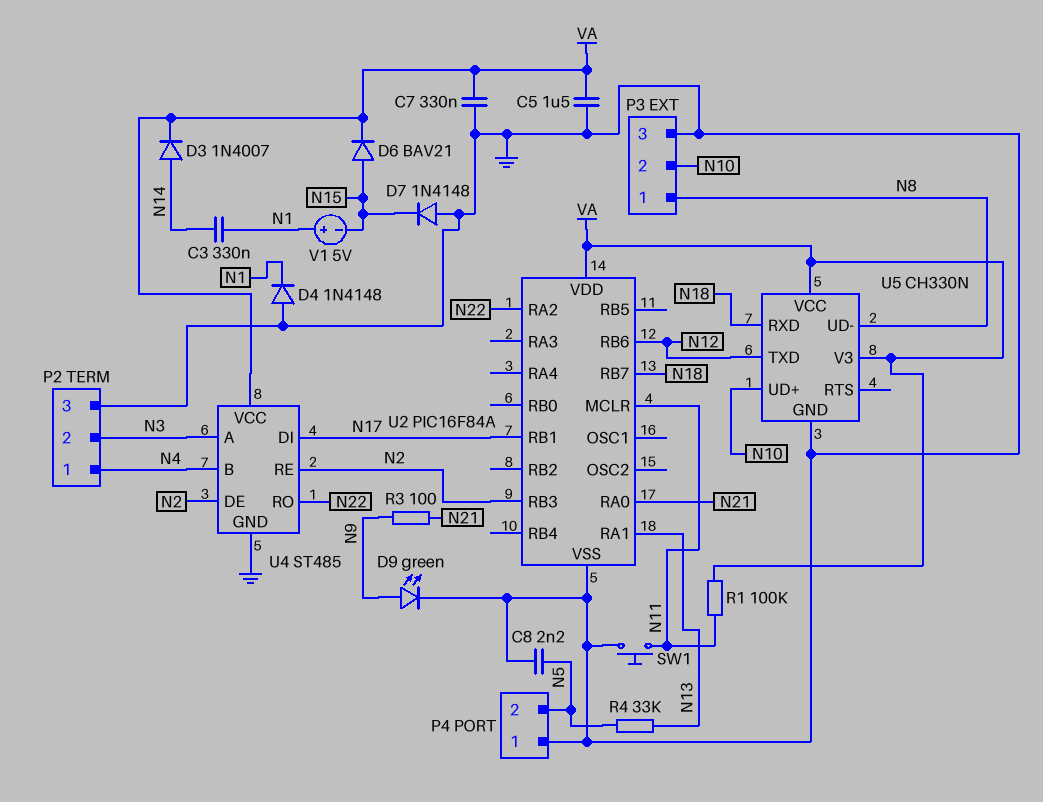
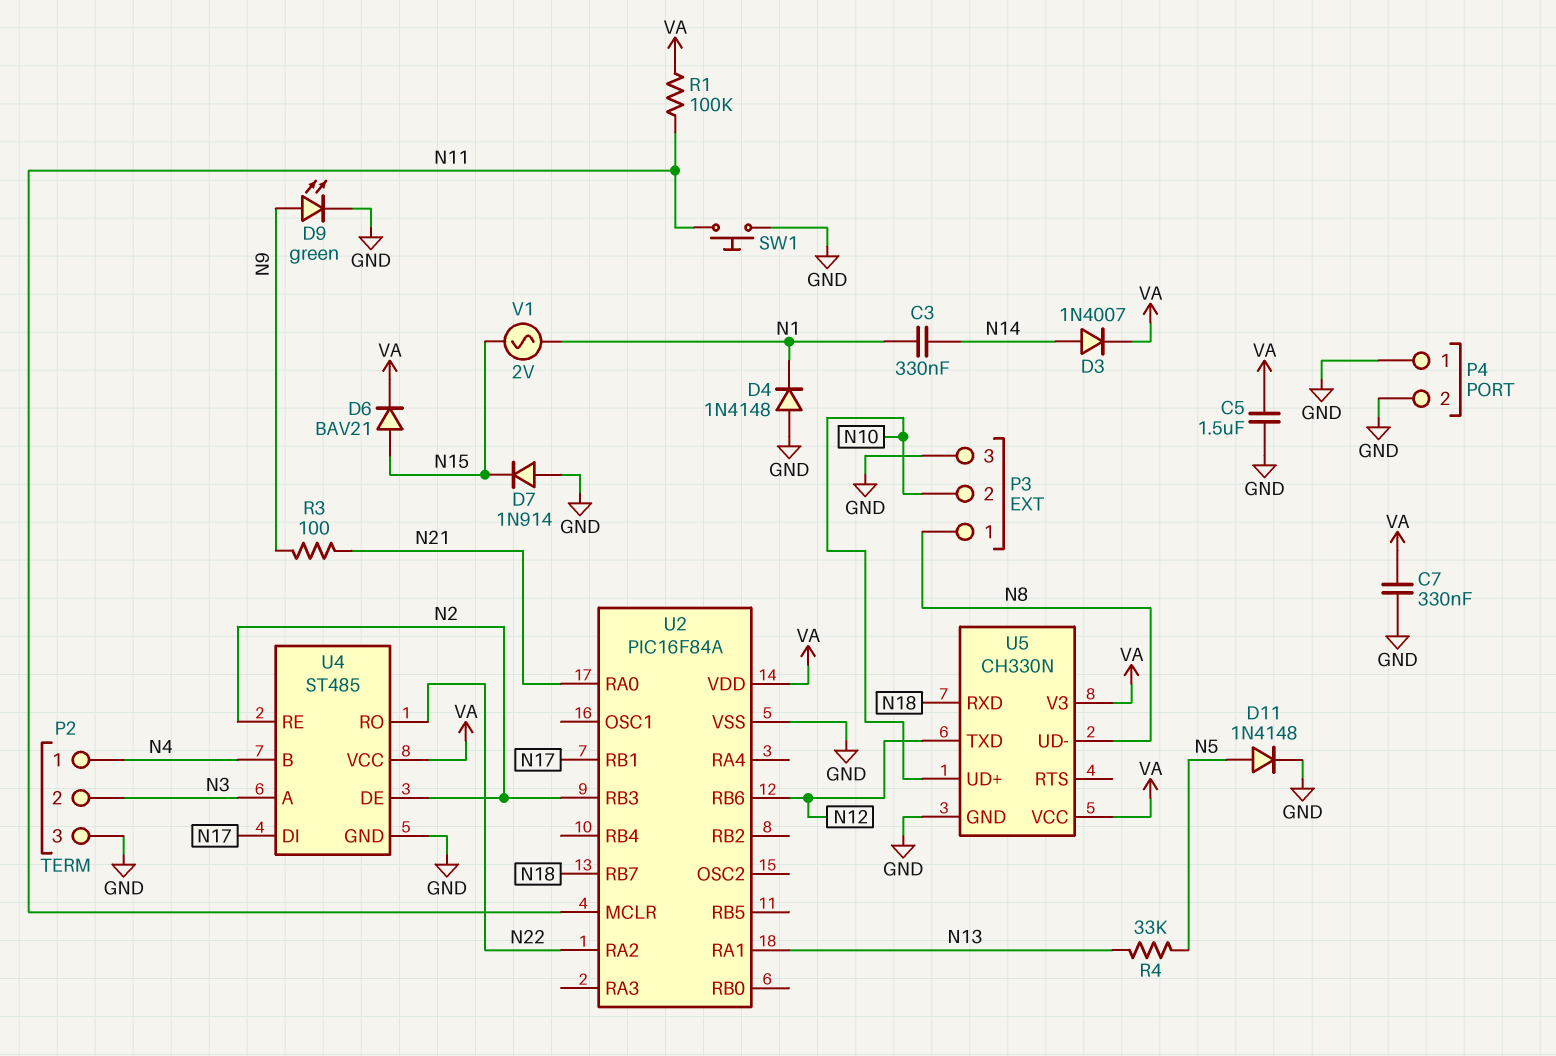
C8: 2.2nF (GND, N5) -> none
D7: diode 1N4148 (A GND, K N15) -> diode 1N914 (A GND, K N15)
D11: none -> diode 1N4148 (A N5, K GND)
P4 pin 2: N5 -> GND
V1: 5V (plus N1, minus N15) -> AC 2V (N1, N15)

